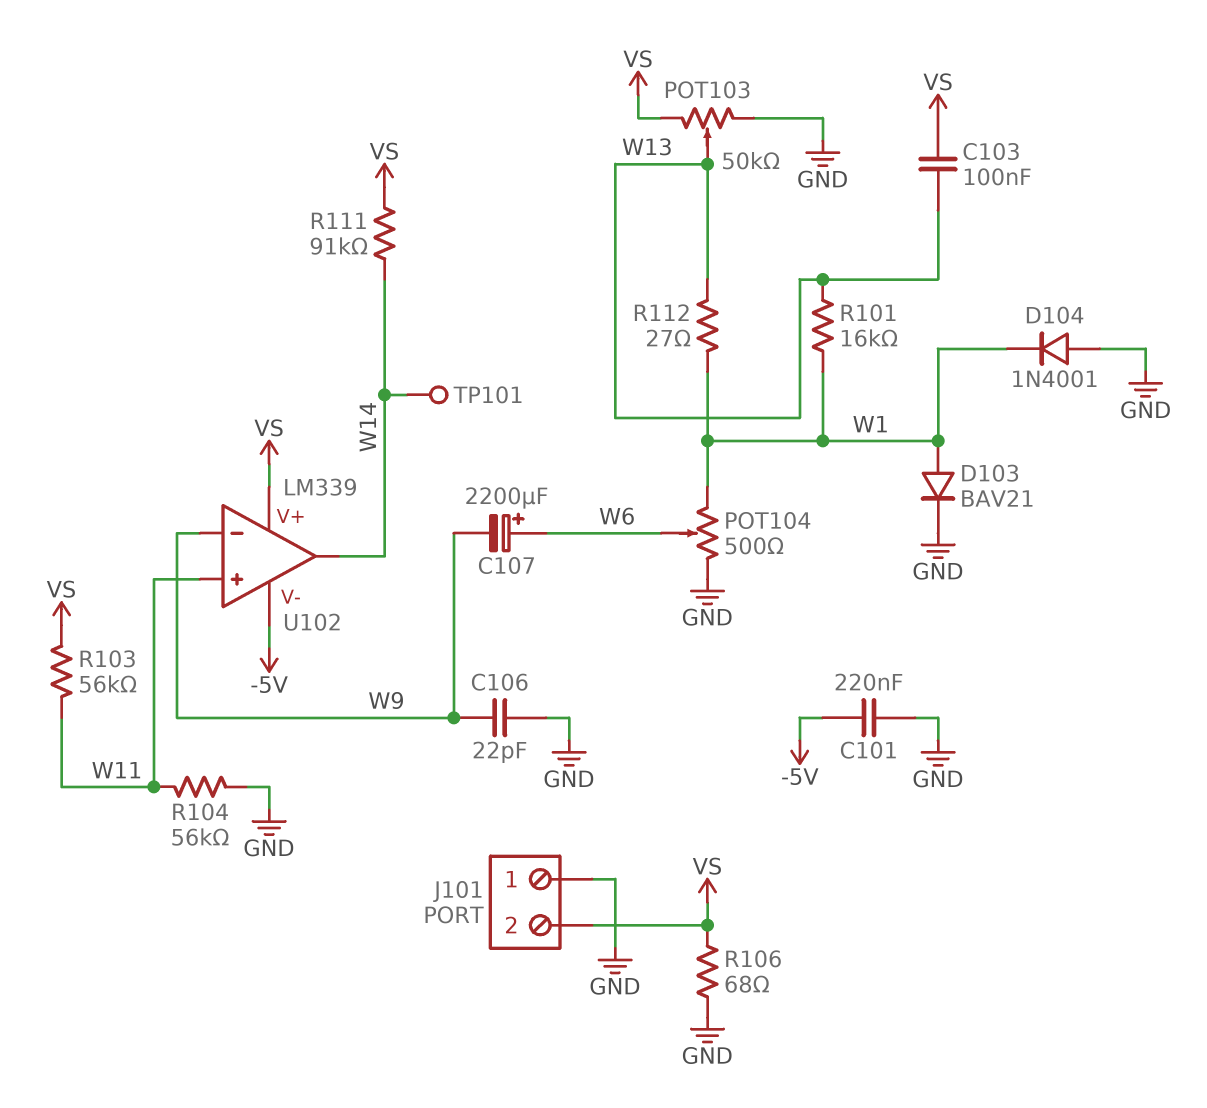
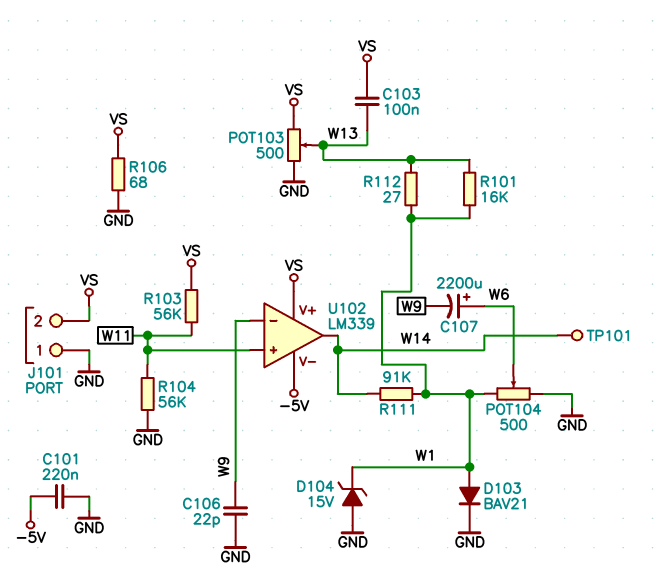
D104: diode 1N4001 (A GND, K W1) -> zener 15V (A GND, K W1)
POT103: 50k (GND, VS, wiper W13) -> 500 (GND, VS, wiper W13)
R111: 91k (VS, W14) -> 91k (W1, W14)

